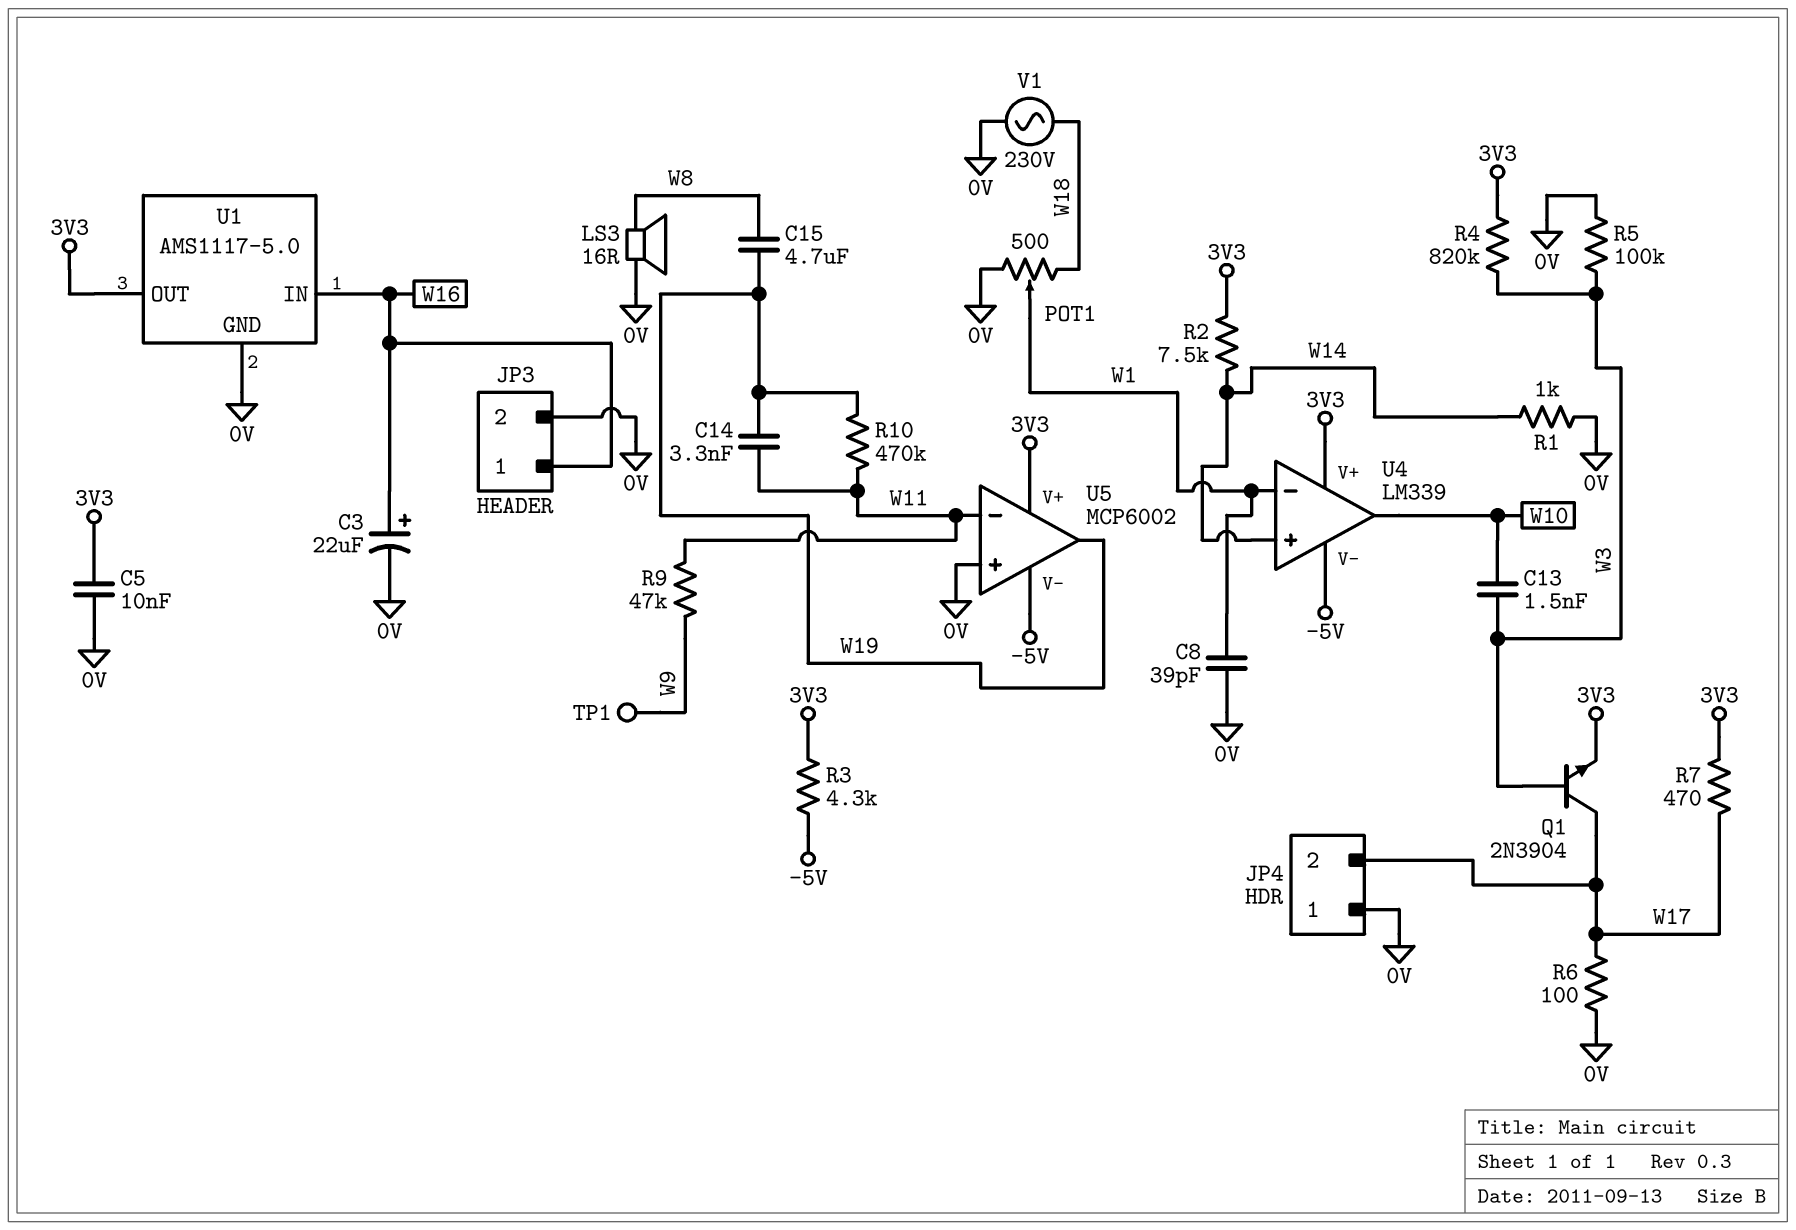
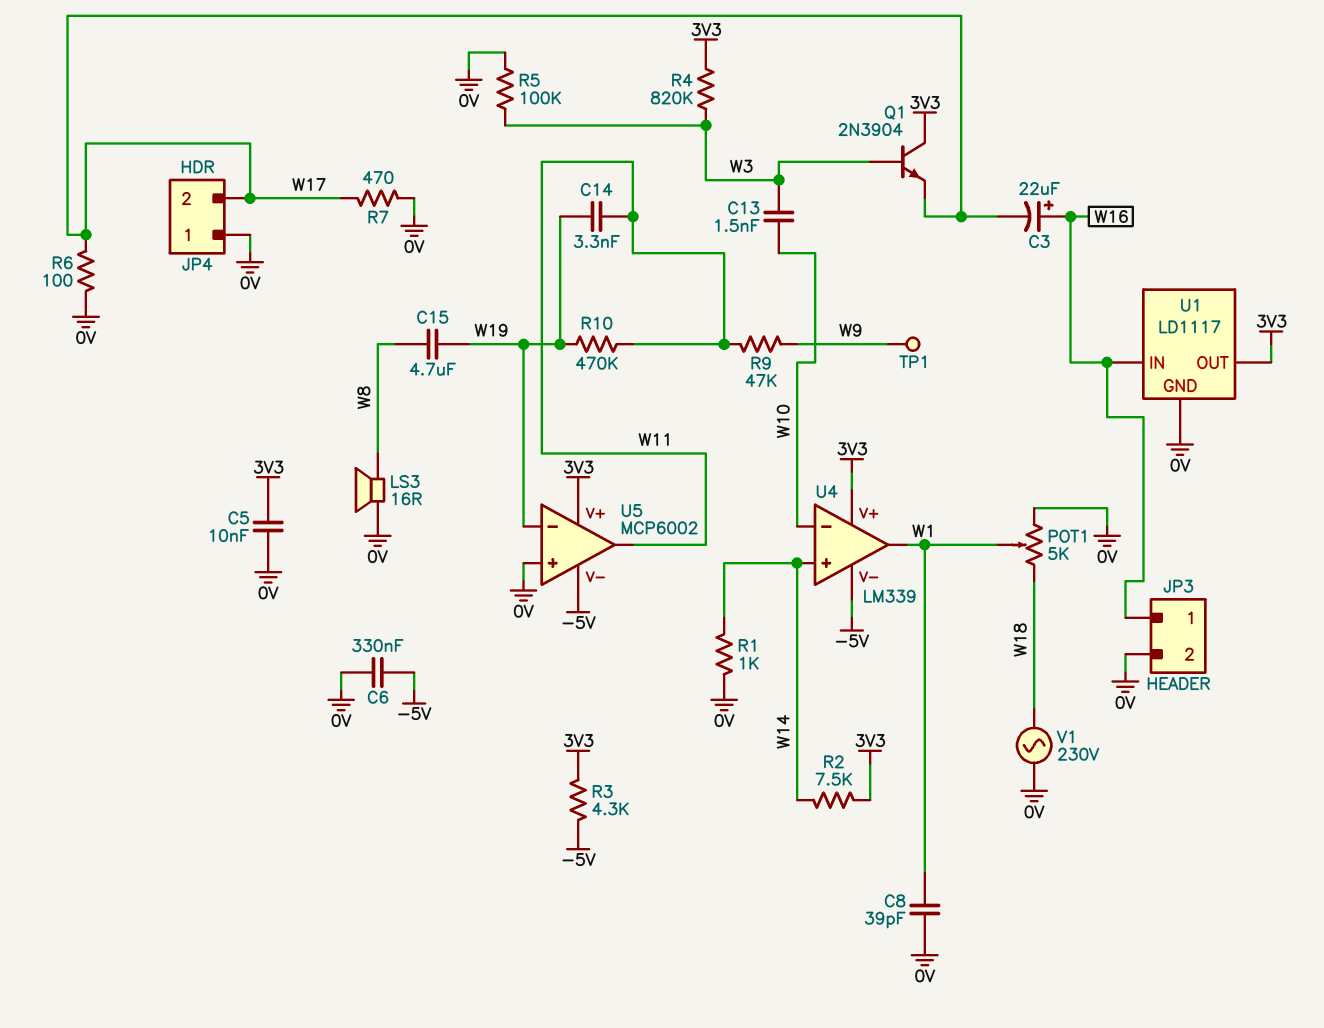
C3: 22uF (plus W16, minus 0V) -> 22uF (plus W16, minus W17)
C6: none -> 330nF (-5V, 0V)
POT1: 500 (0V, W18, wiper W1) -> 5k (0V, W18, wiper W1)
Q1: NPN 2N3904 (B W3, C W17, E 3V3) -> NPN 2N3904 (B W3, C 3V3, E W17)
R7: 470 (3V3, W17) -> 470 (0V, W17)
U1: AMS1117-5.0 -> LD1117
U4 pin in-: W1 -> W10
U4 pin out: W10 -> W1
U5 pin in-: W11 -> W19
U5 pin out: W19 -> W11

